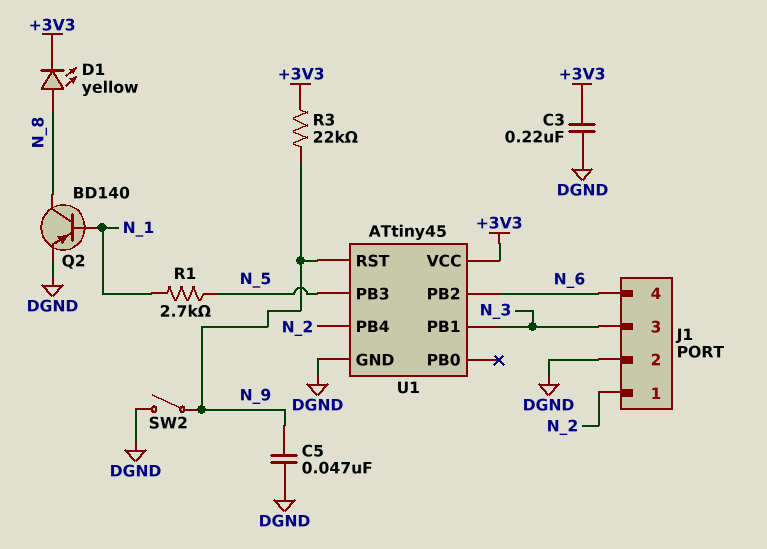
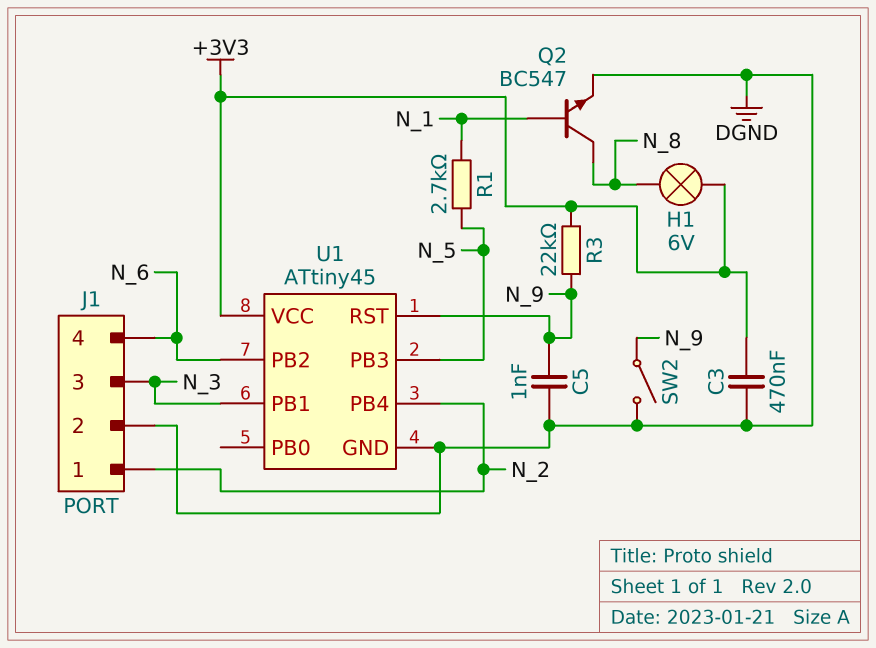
C3: 220nF (+3V3, DGND) -> 470nF (+3V3, DGND)
C5: 47nF (DGND, N_9) -> 1nF (DGND, N_9)
D1: LED yellow (A N_8, K +3V3) -> none
H1: none -> lamp 6V (+3V3, N_8)
Q2: PNP BD140 (B N_1, C N_8, E DGND) -> NPN BC547 (B N_1, C N_8, E DGND)

